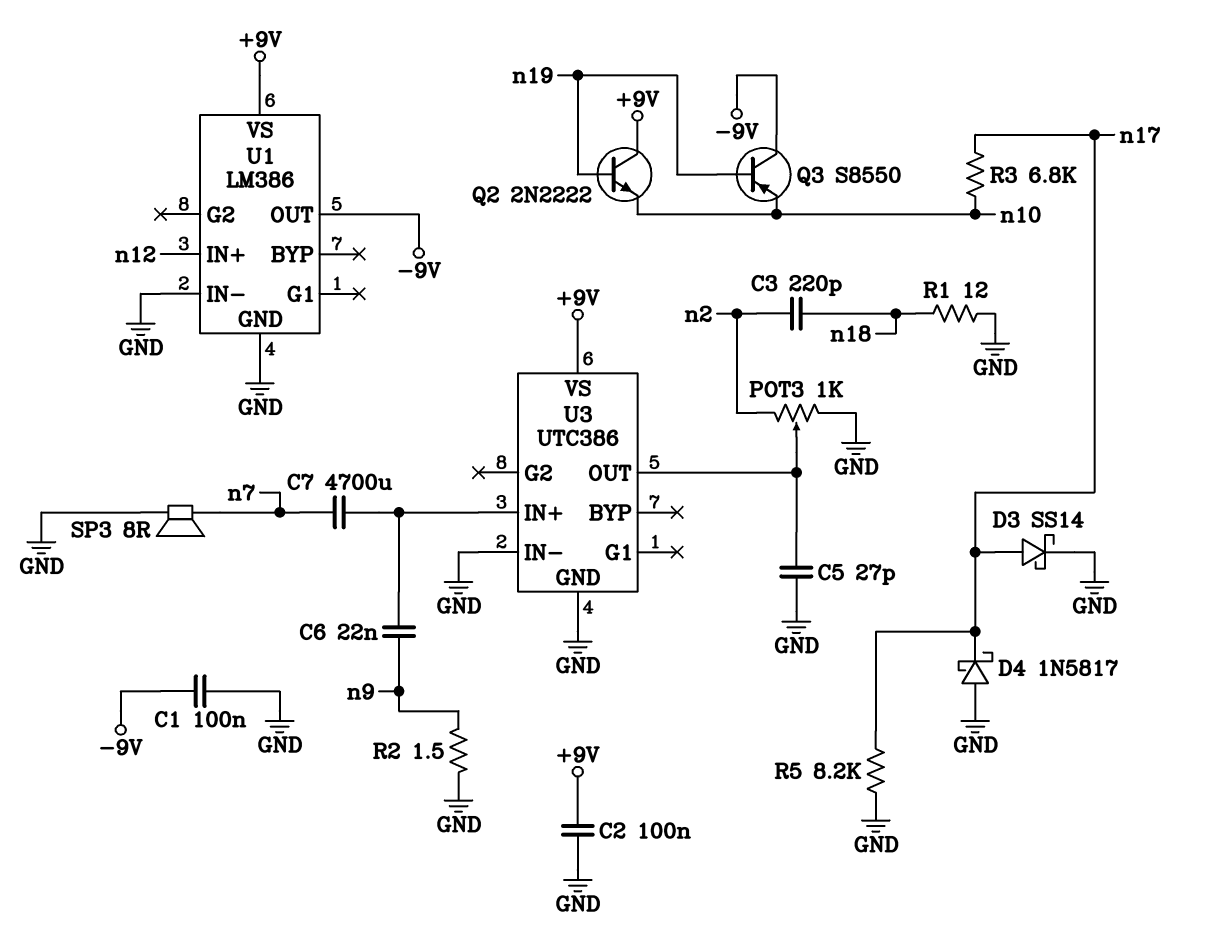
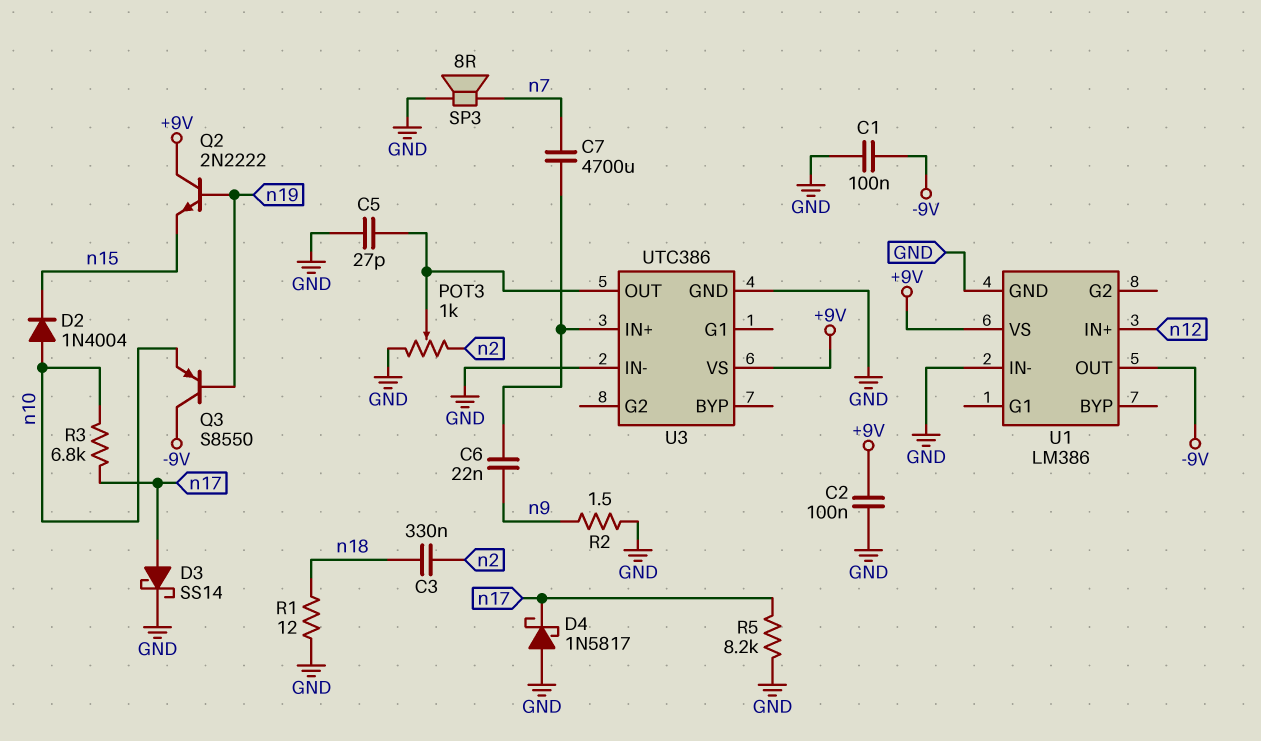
C3: 220pF (n2, n18) -> 330nF (n2, n18)
D2: none -> diode 1N4004 (A n10, K n15)
Q2: NPN 2N2222 (B n19, C +9V, E n10) -> NPN 2N2222 (B n19, C +9V, E n15)

